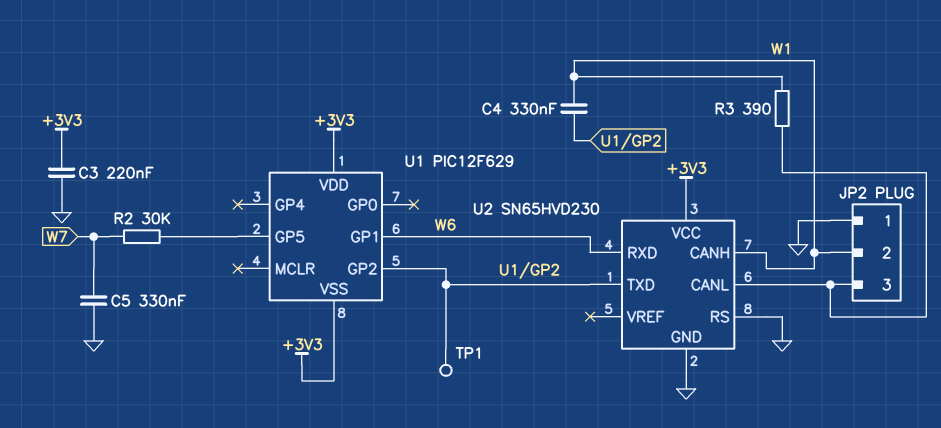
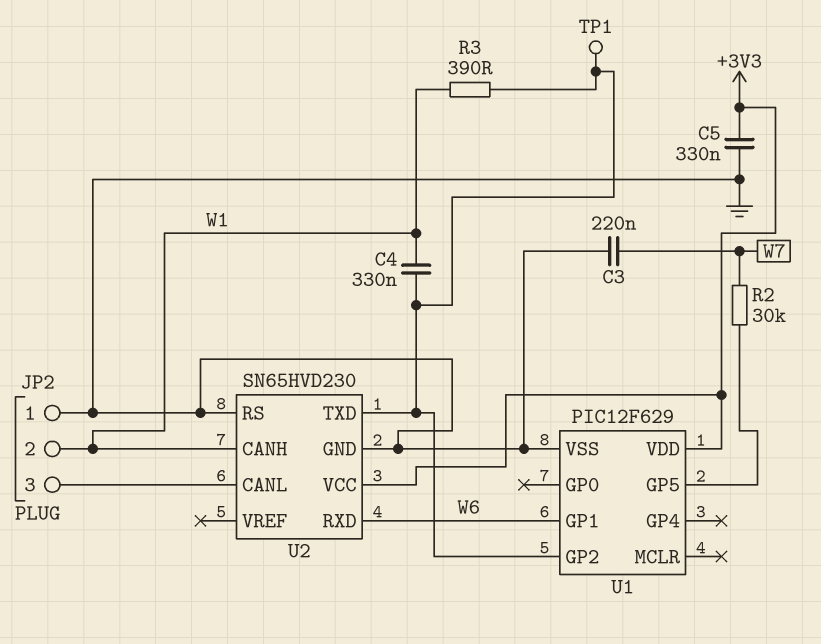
C3: 220nF (+3V3, GND) -> 220nF (GND, W7)
C5: 330nF (GND, W7) -> 330nF (+3V3, GND)
R3: 390 (JP2/3, W1) -> 390 (U1/GP2, W1)
U1 pin VSS: +3V3 -> GND

